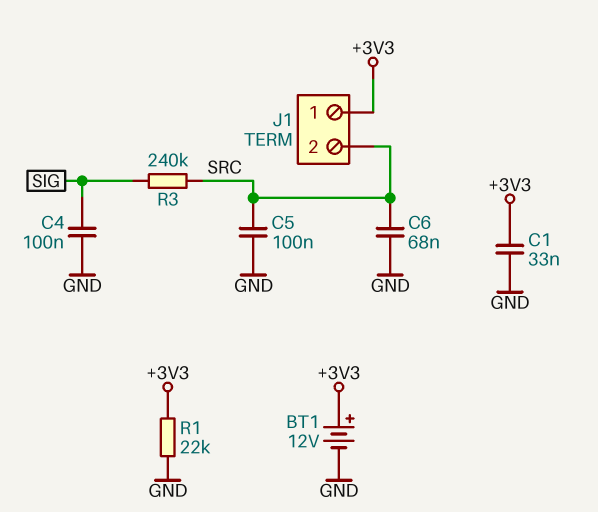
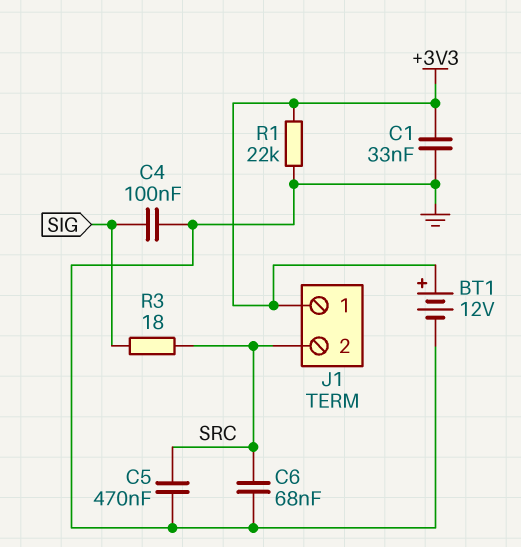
C5: 100nF (GND, SRC) -> 470nF (GND, SRC)
R3: 240k (SIG, SRC) -> 18 (SIG, SRC)

